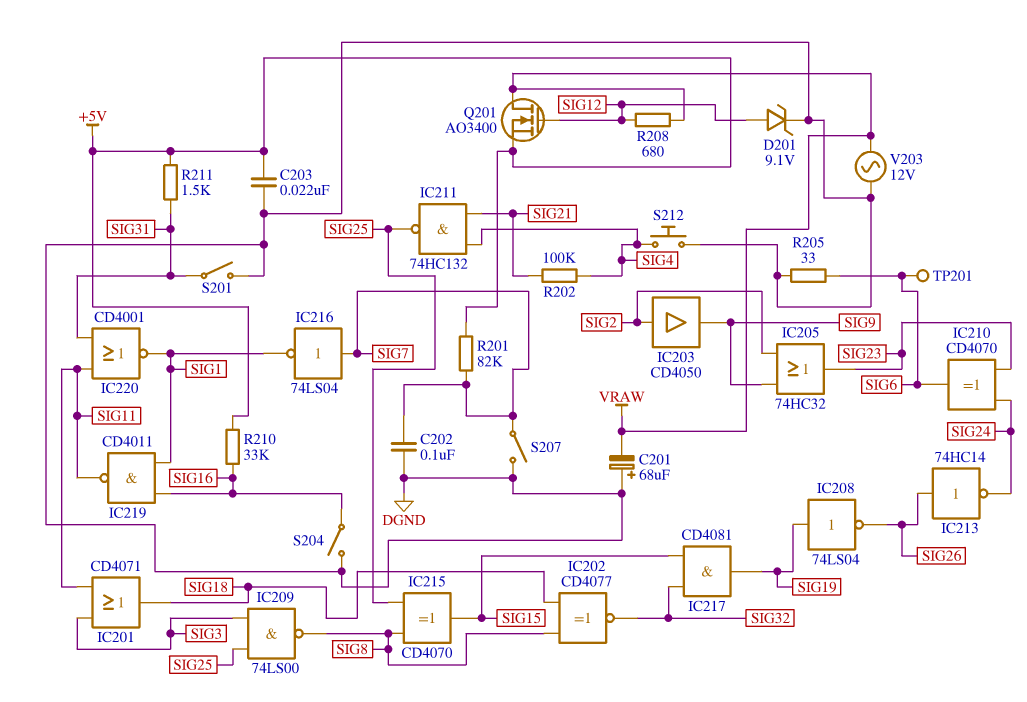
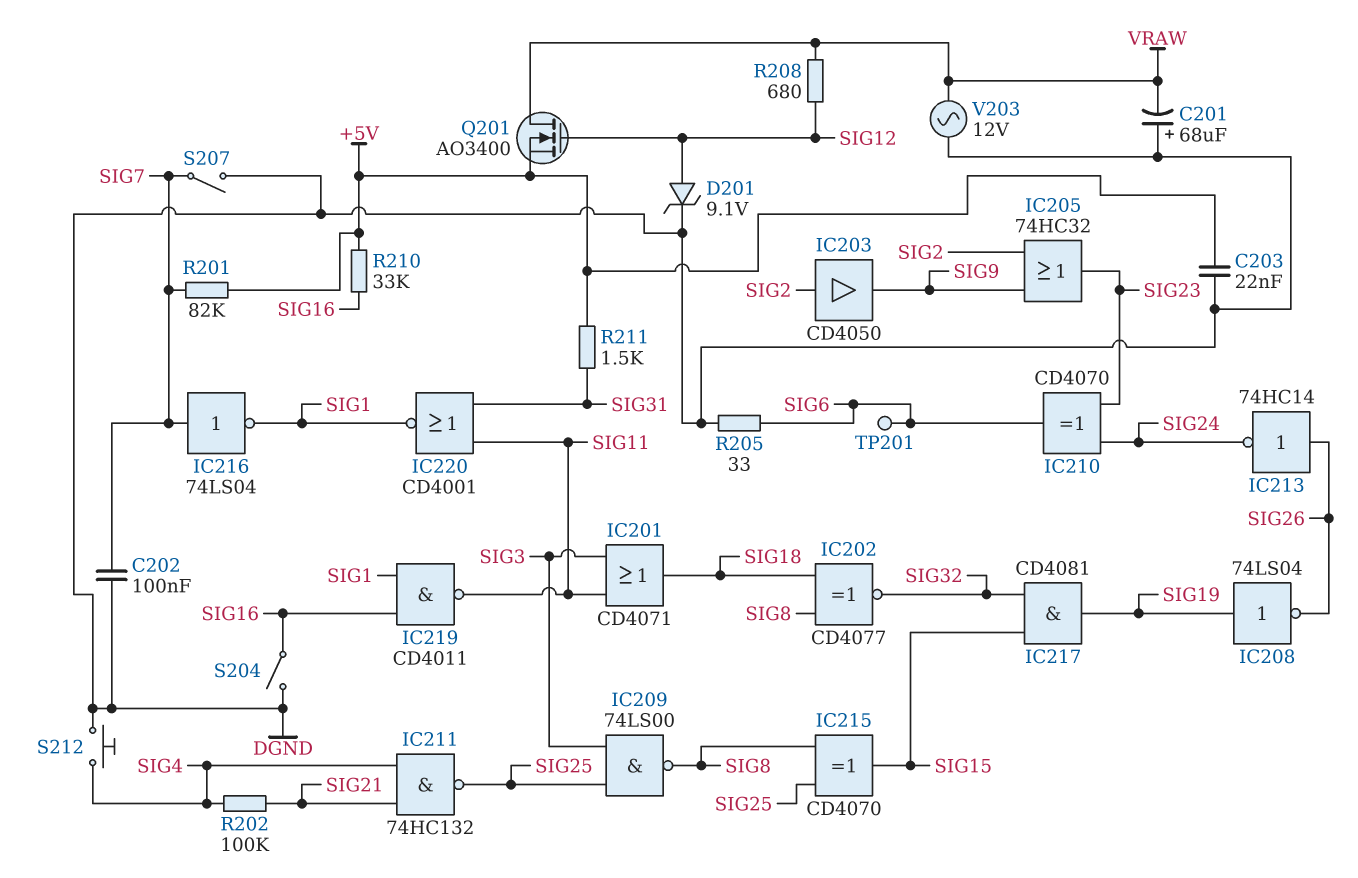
S201: switch (DGND, SIG31) -> none

